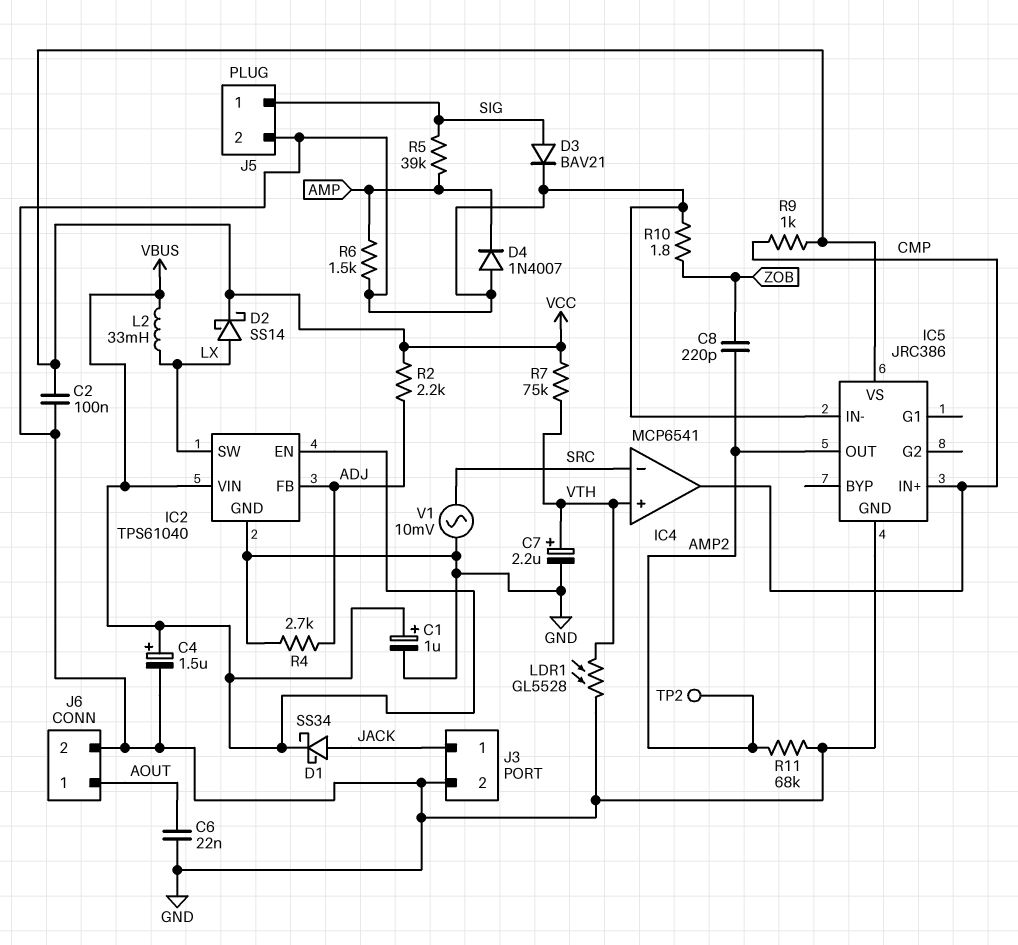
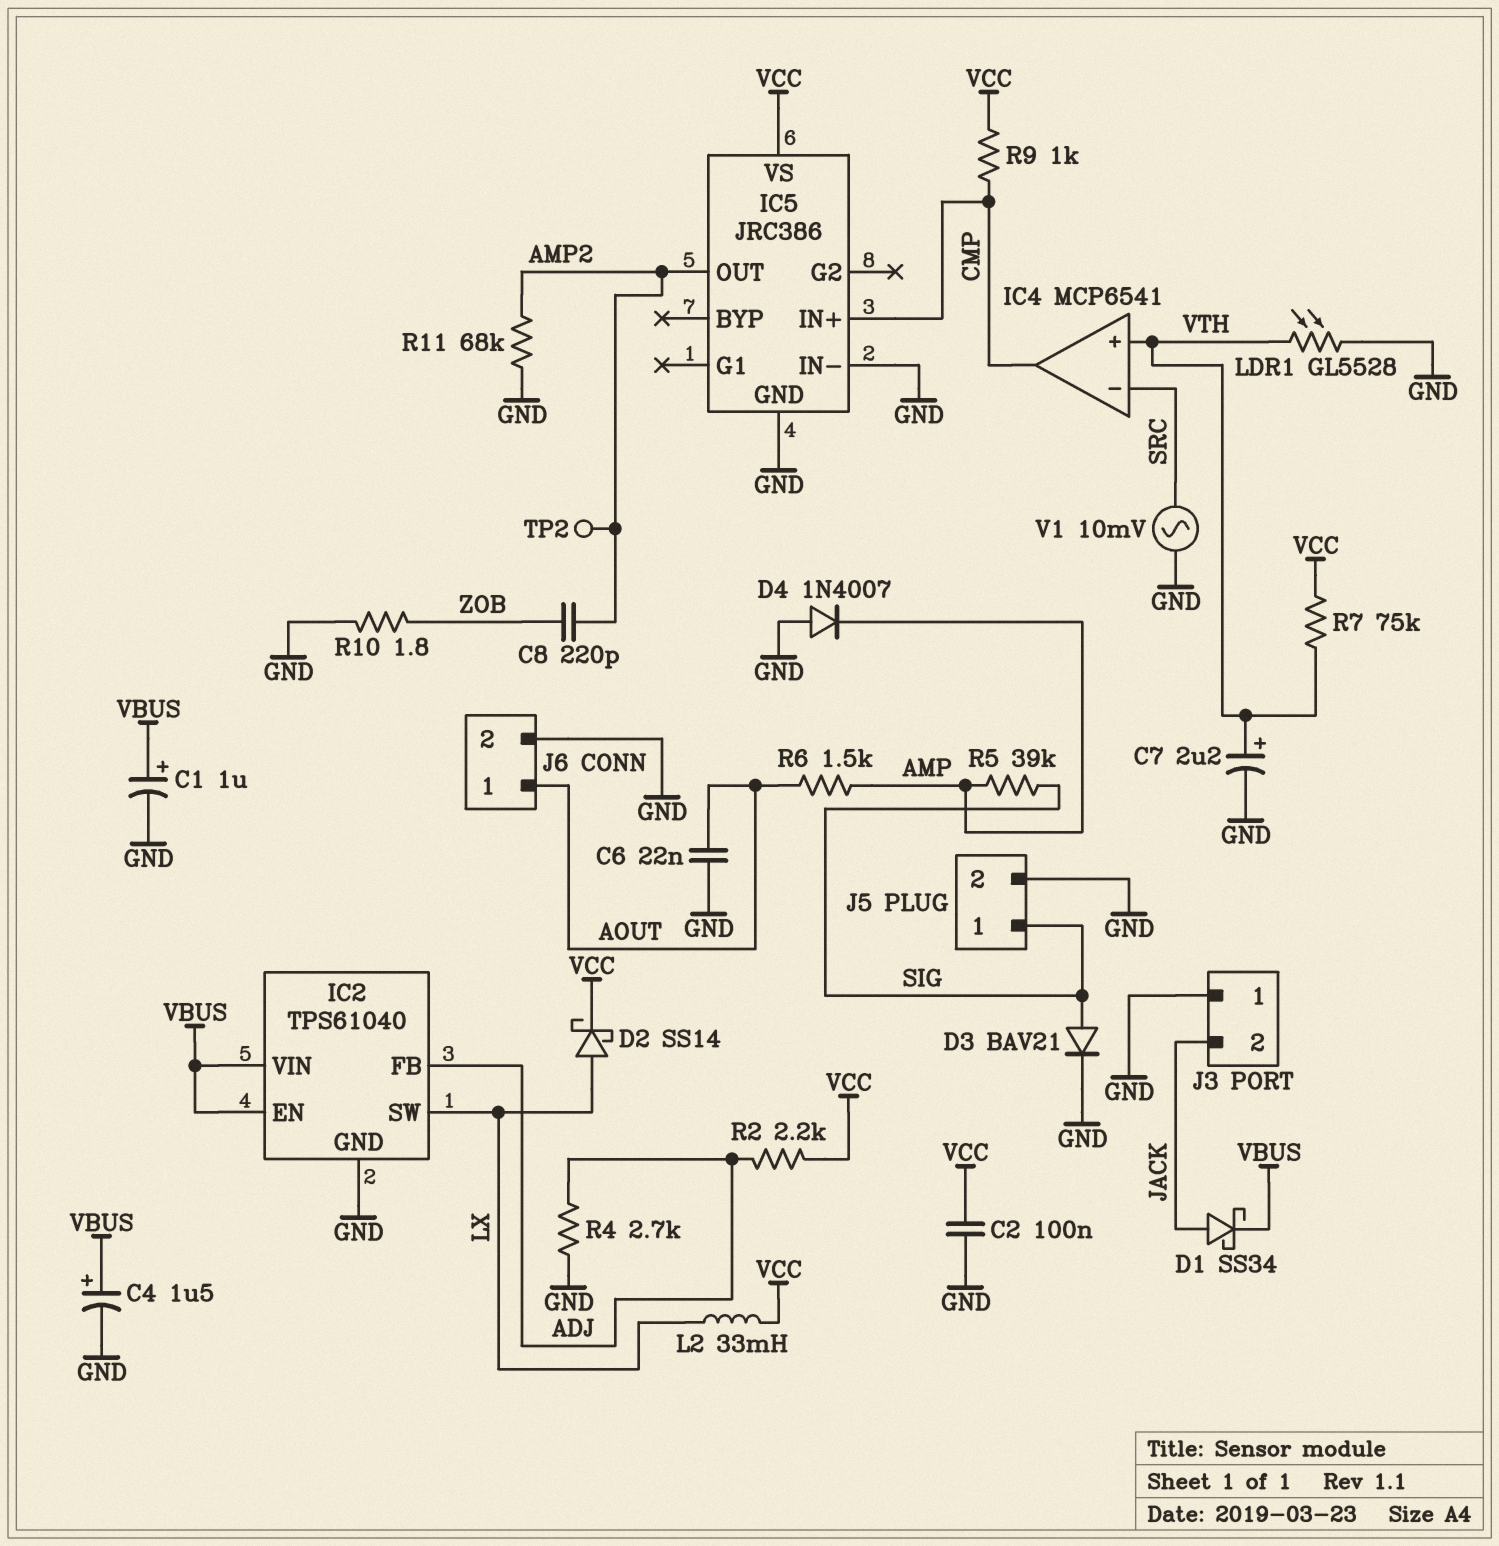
J3 pin 1: JACK -> GND
J3 pin 2: GND -> JACK
L2: 33mH (LX, VBUS) -> 33mH (LX, VCC)
R6: 1.5k (AMP, GND) -> 1.5k (AMP, AOUT)

